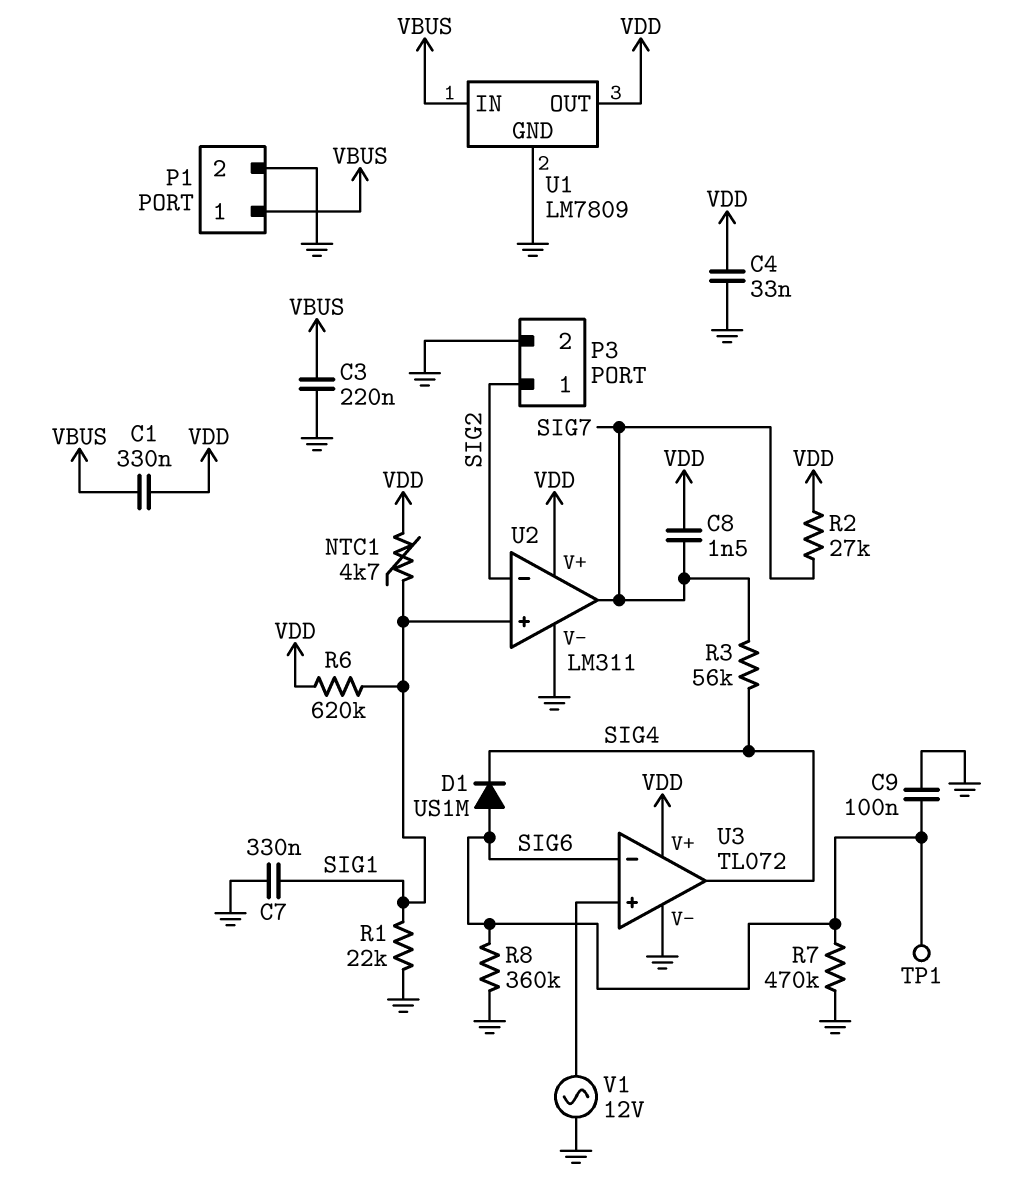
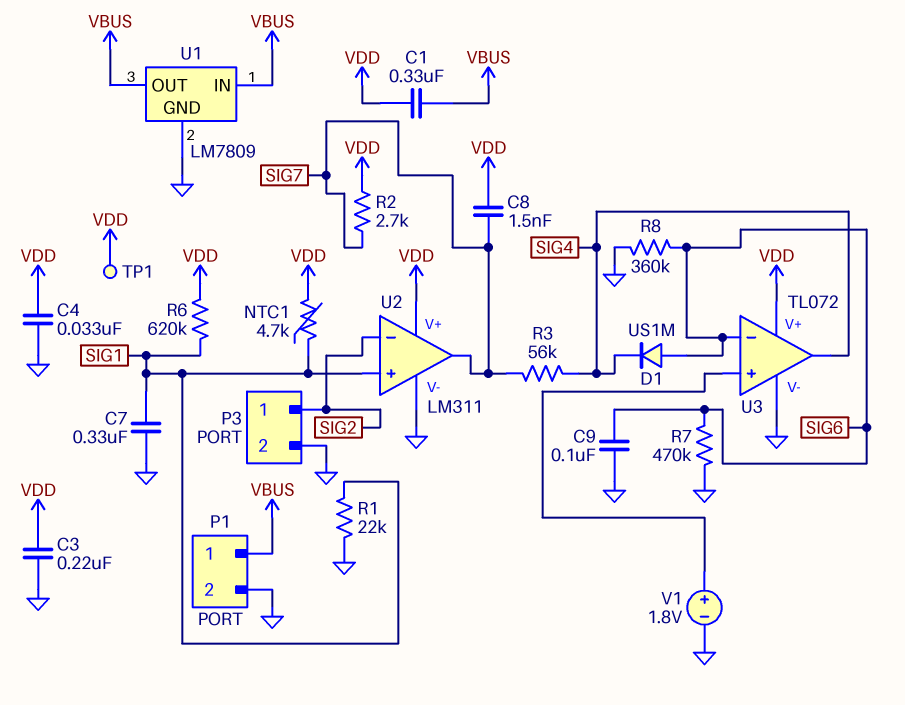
C3: 220nF (GND, VBUS) -> 220nF (GND, VDD)
R2: 27k (SIG7, VDD) -> 2.7k (SIG7, VDD)
TP1: test point (SIG6) -> test point (VDD)
U1 pin OUT: VDD -> VBUS
V1: AC 12V (GND, U3/in+) -> 1.8V (plus U3/in+, minus GND)

